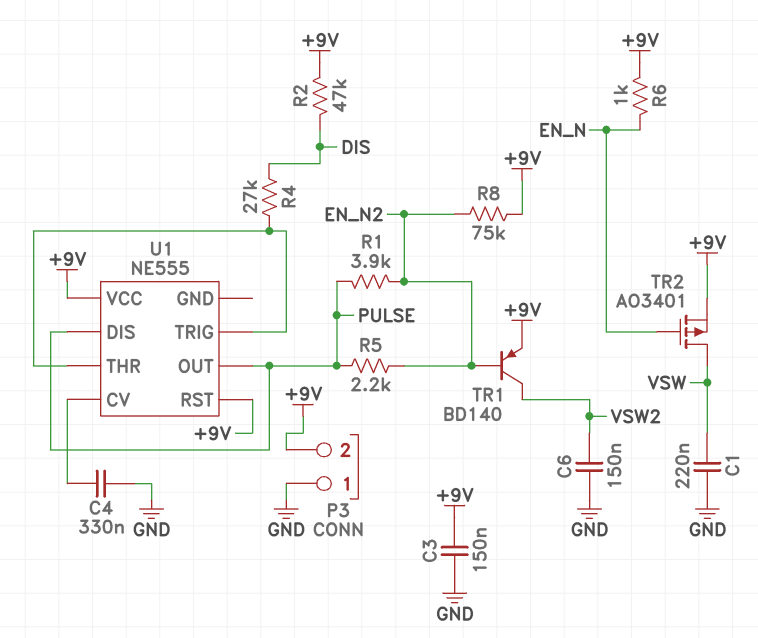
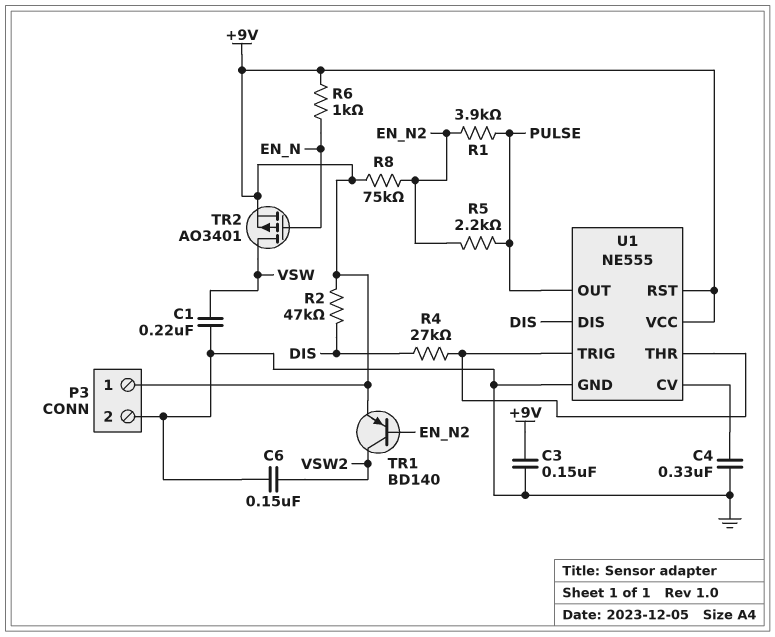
P3 pin 1: GND -> +9V
P3 pin 2: +9V -> GND
U1 pin DIS: PULSE -> DIS
U1 pin GND: none -> GND

